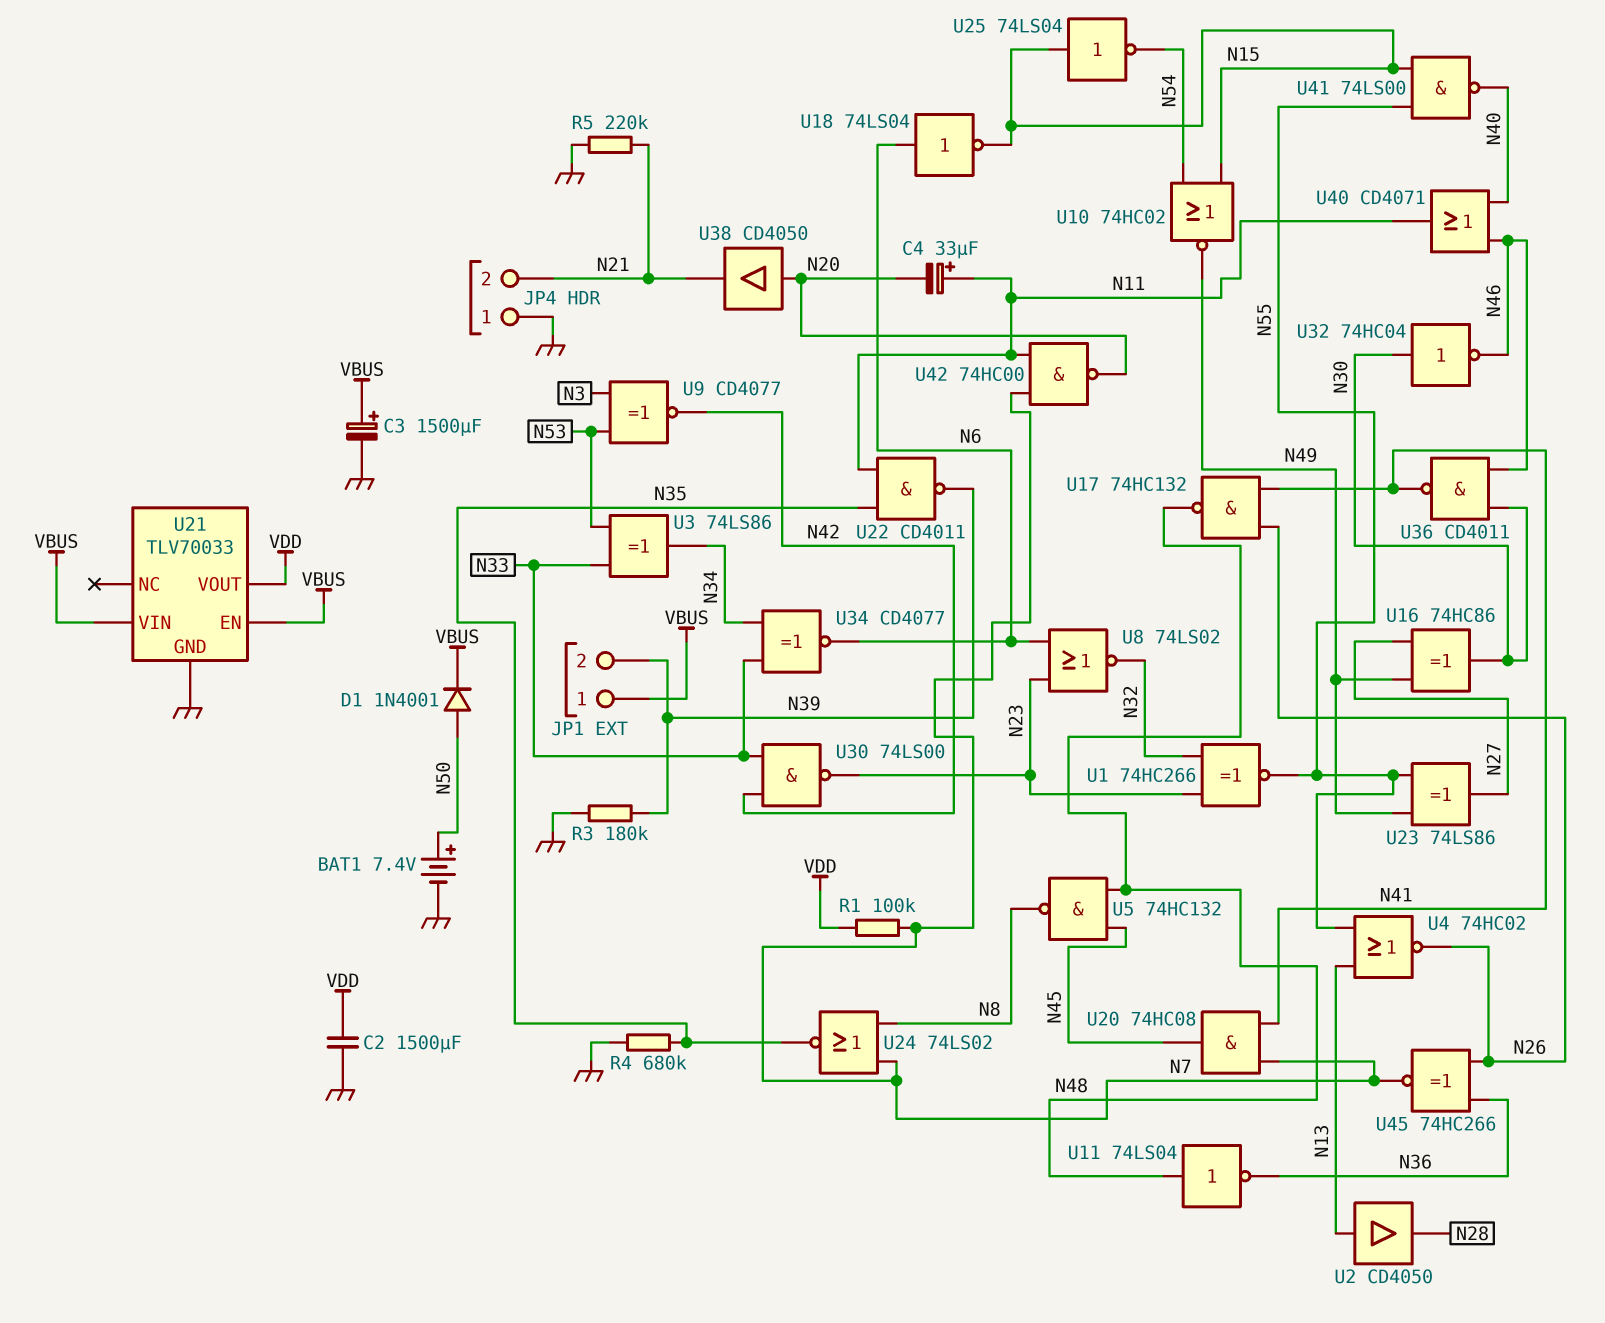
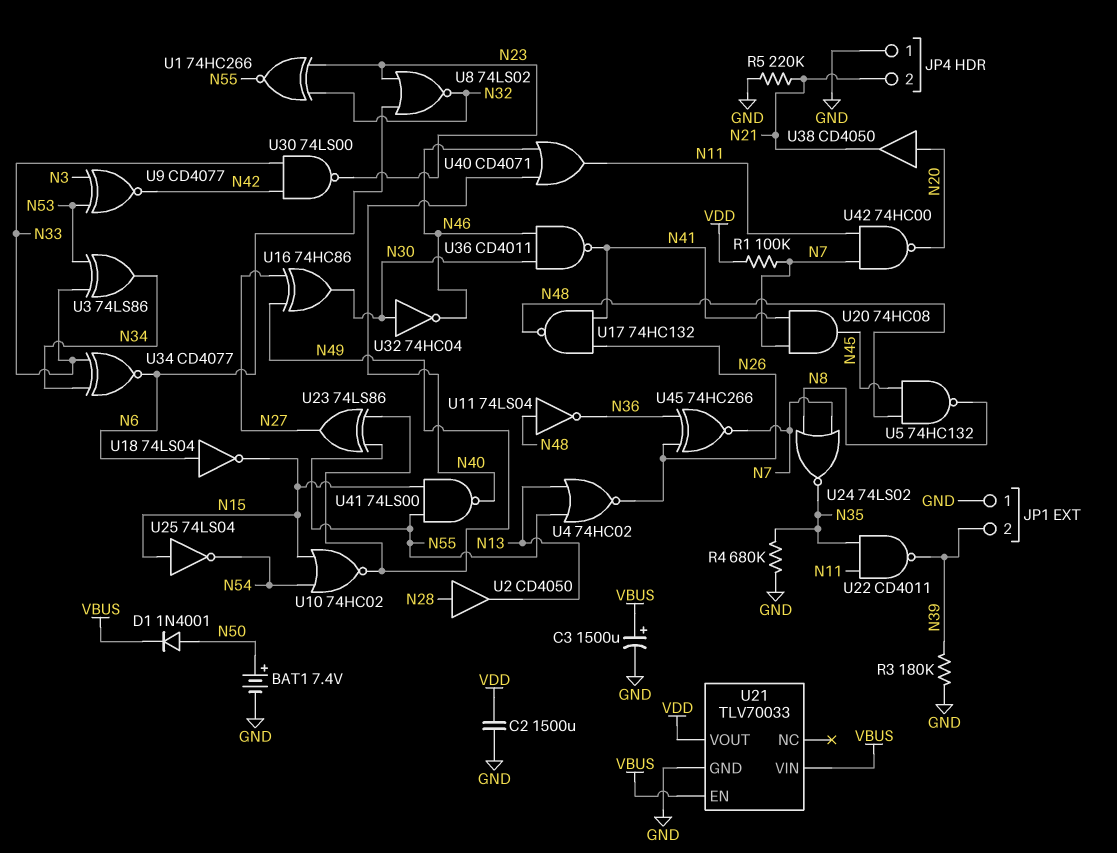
C4: 33uF (plus N11, minus N20) -> none
JP1 pin 1: VBUS -> GND
U2: buffer CD4050 (in N13, out N28) -> buffer CD4050 (in N28, out N13)

